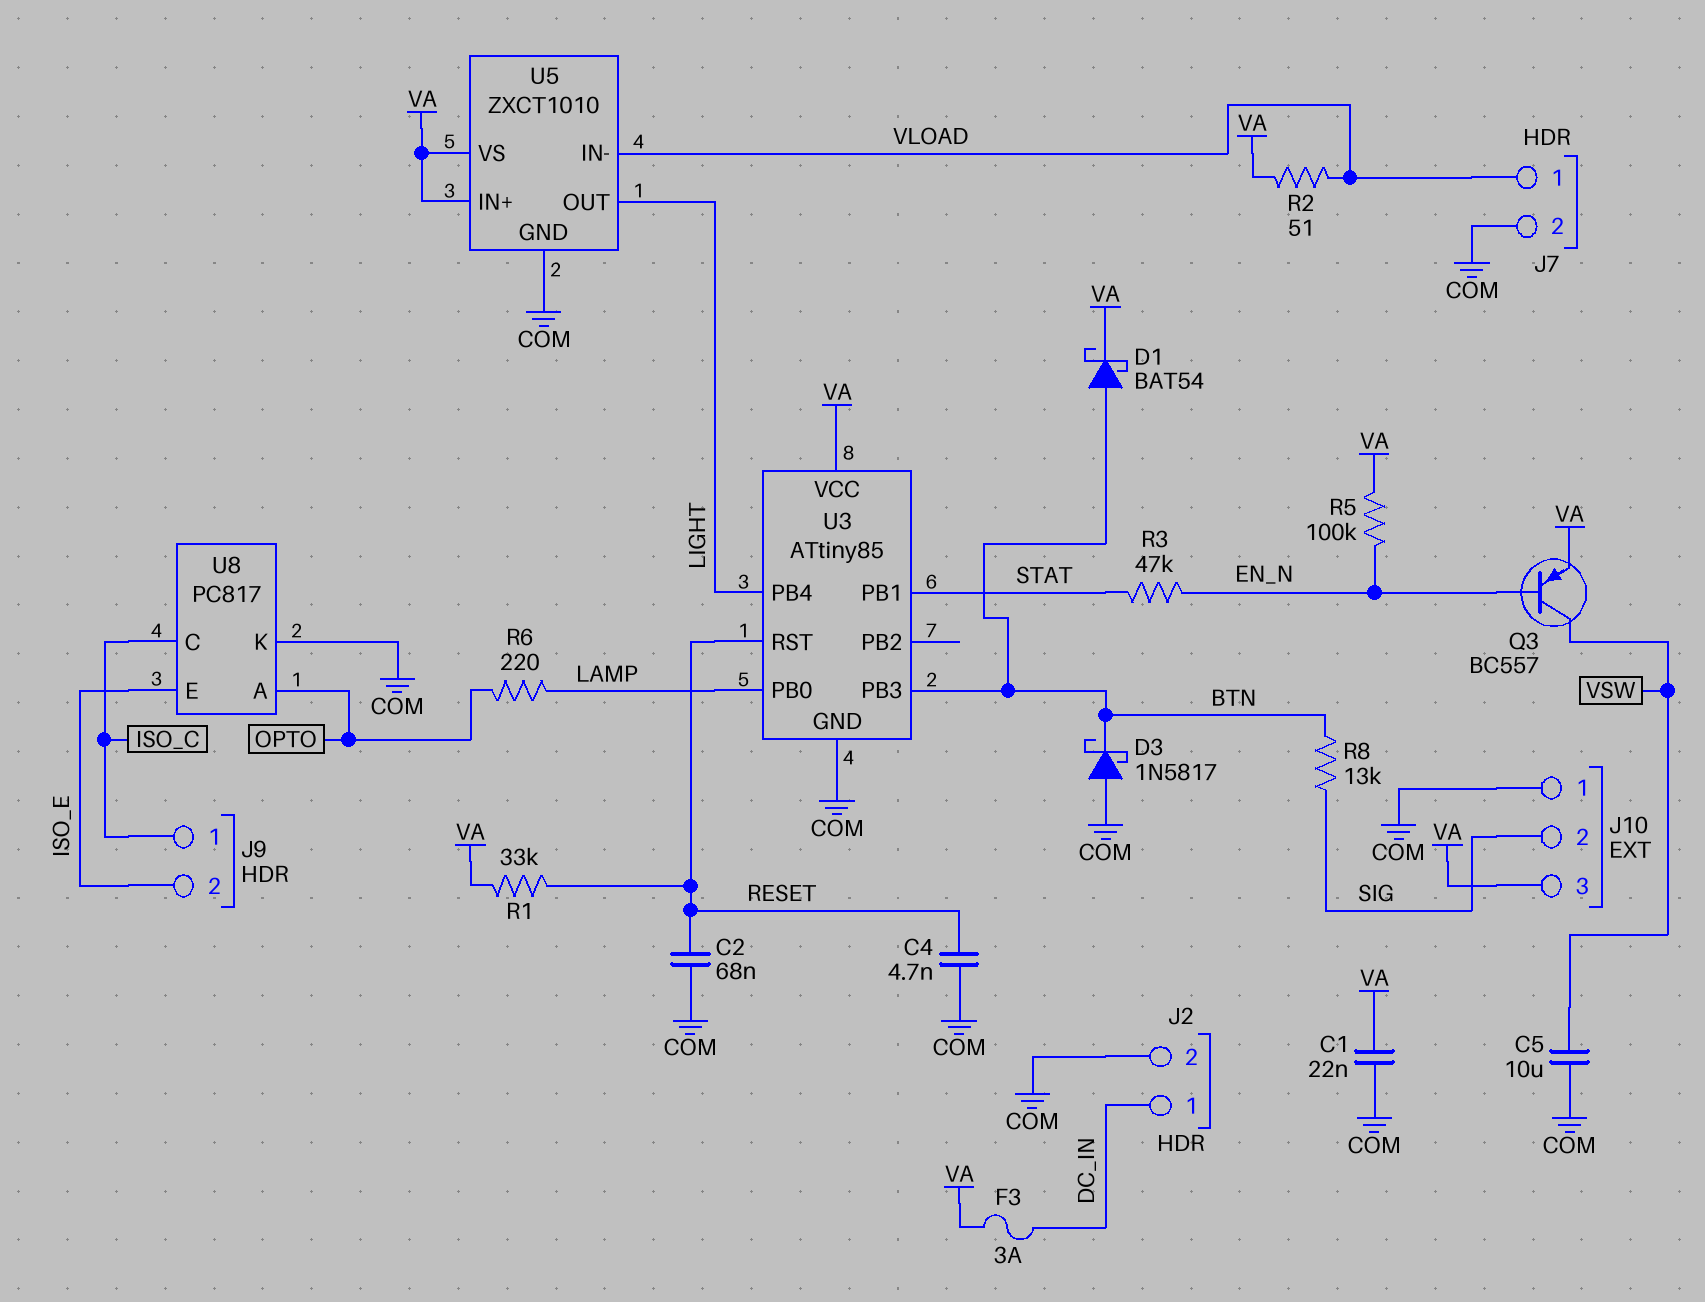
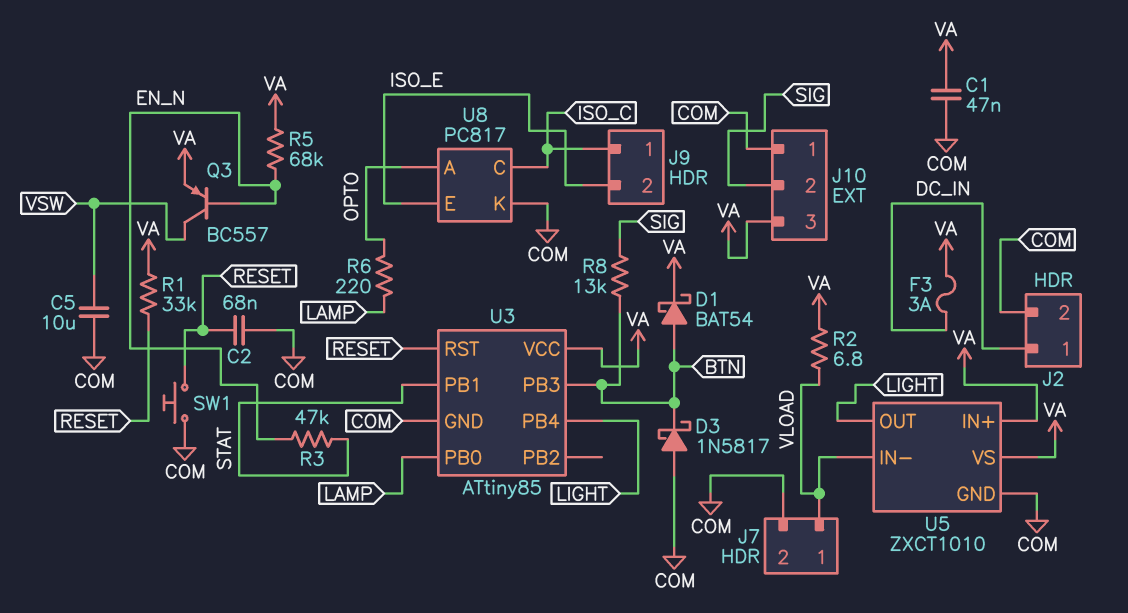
C1: 22nF (COM, VA) -> 47nF (COM, VA)
C4: 4.7nF (COM, RESET) -> none
R2: 51 (VA, VLOAD) -> 6.8 (VA, VLOAD)
R5: 100k (EN_N, VA) -> 68k (EN_N, VA)
SW1: none -> button (COM, RESET)

